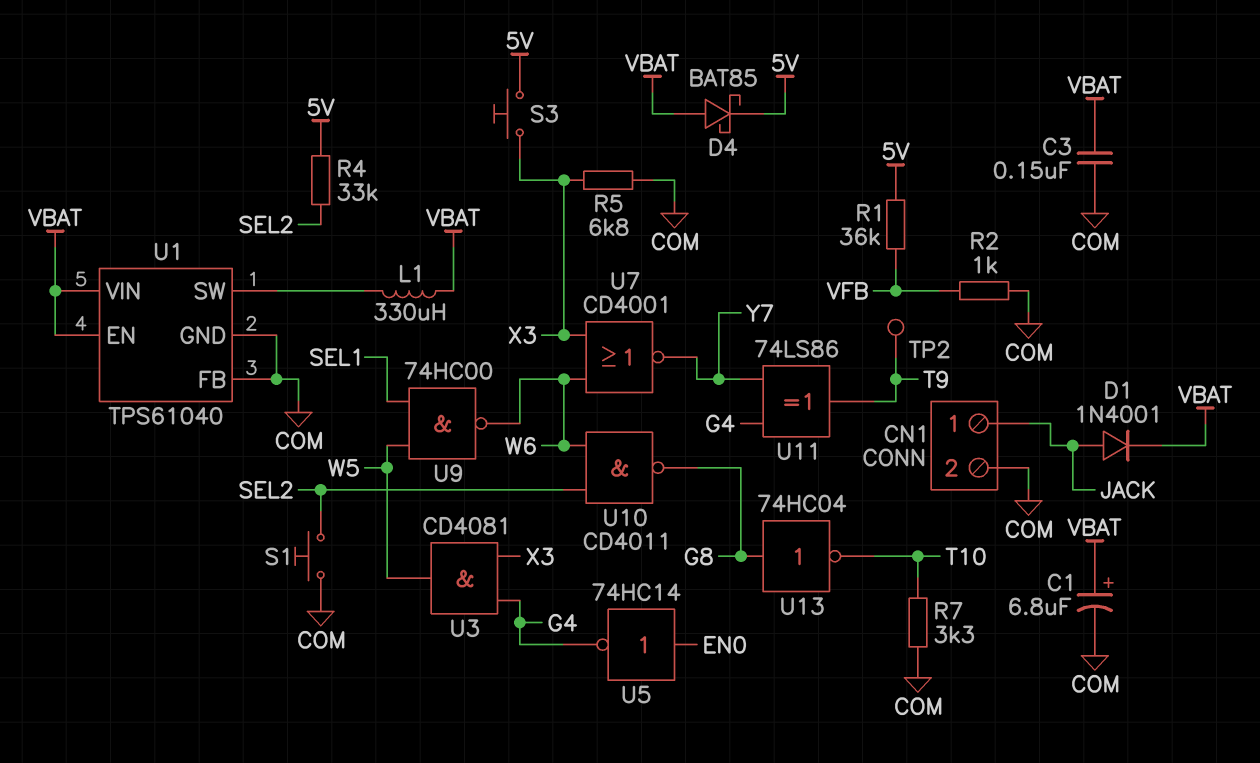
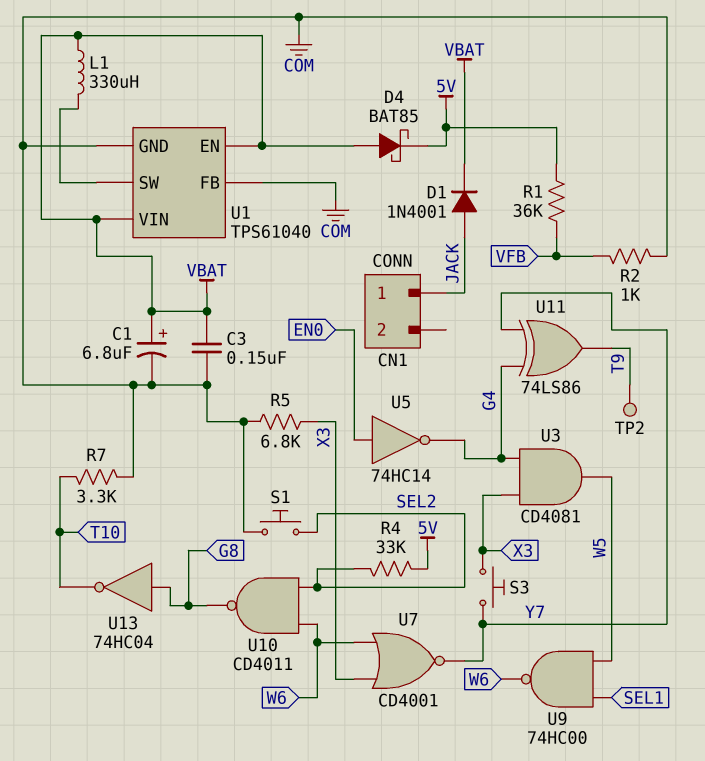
CN1 pin 2: COM -> none
S3: button (5V, X3) -> button (X3, Y7)

